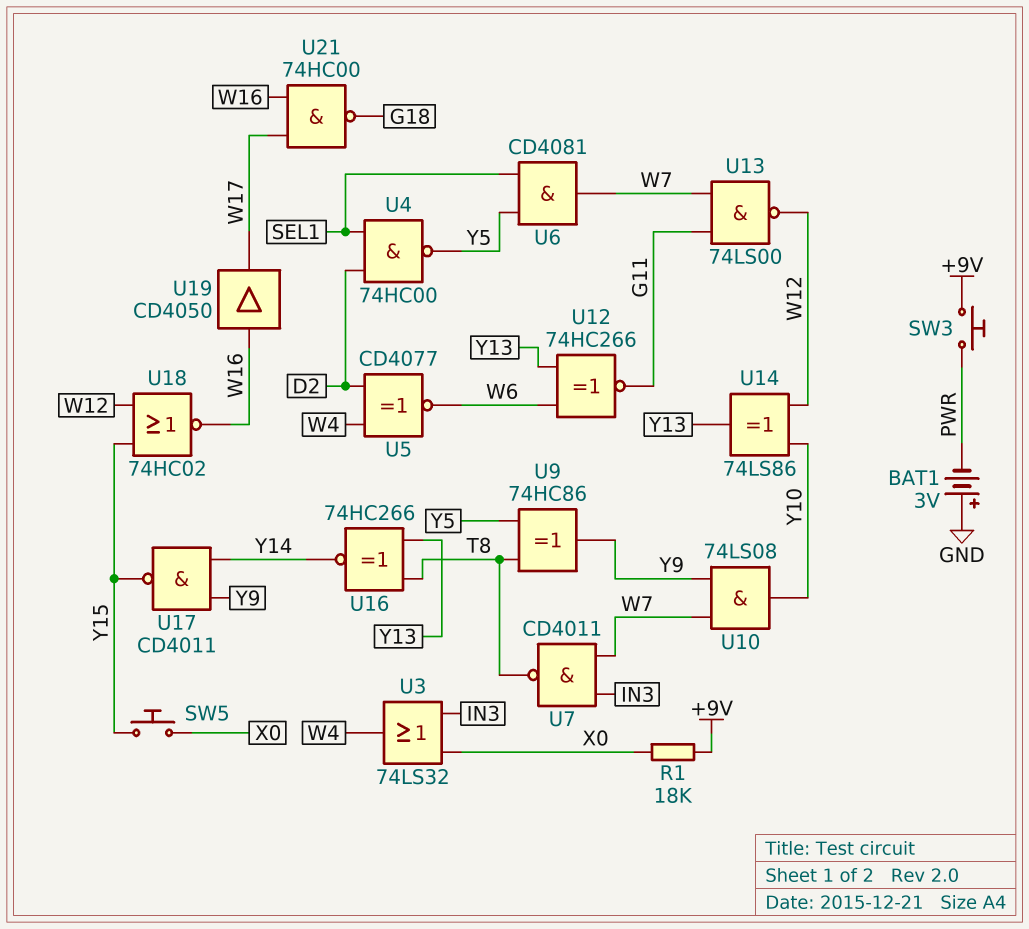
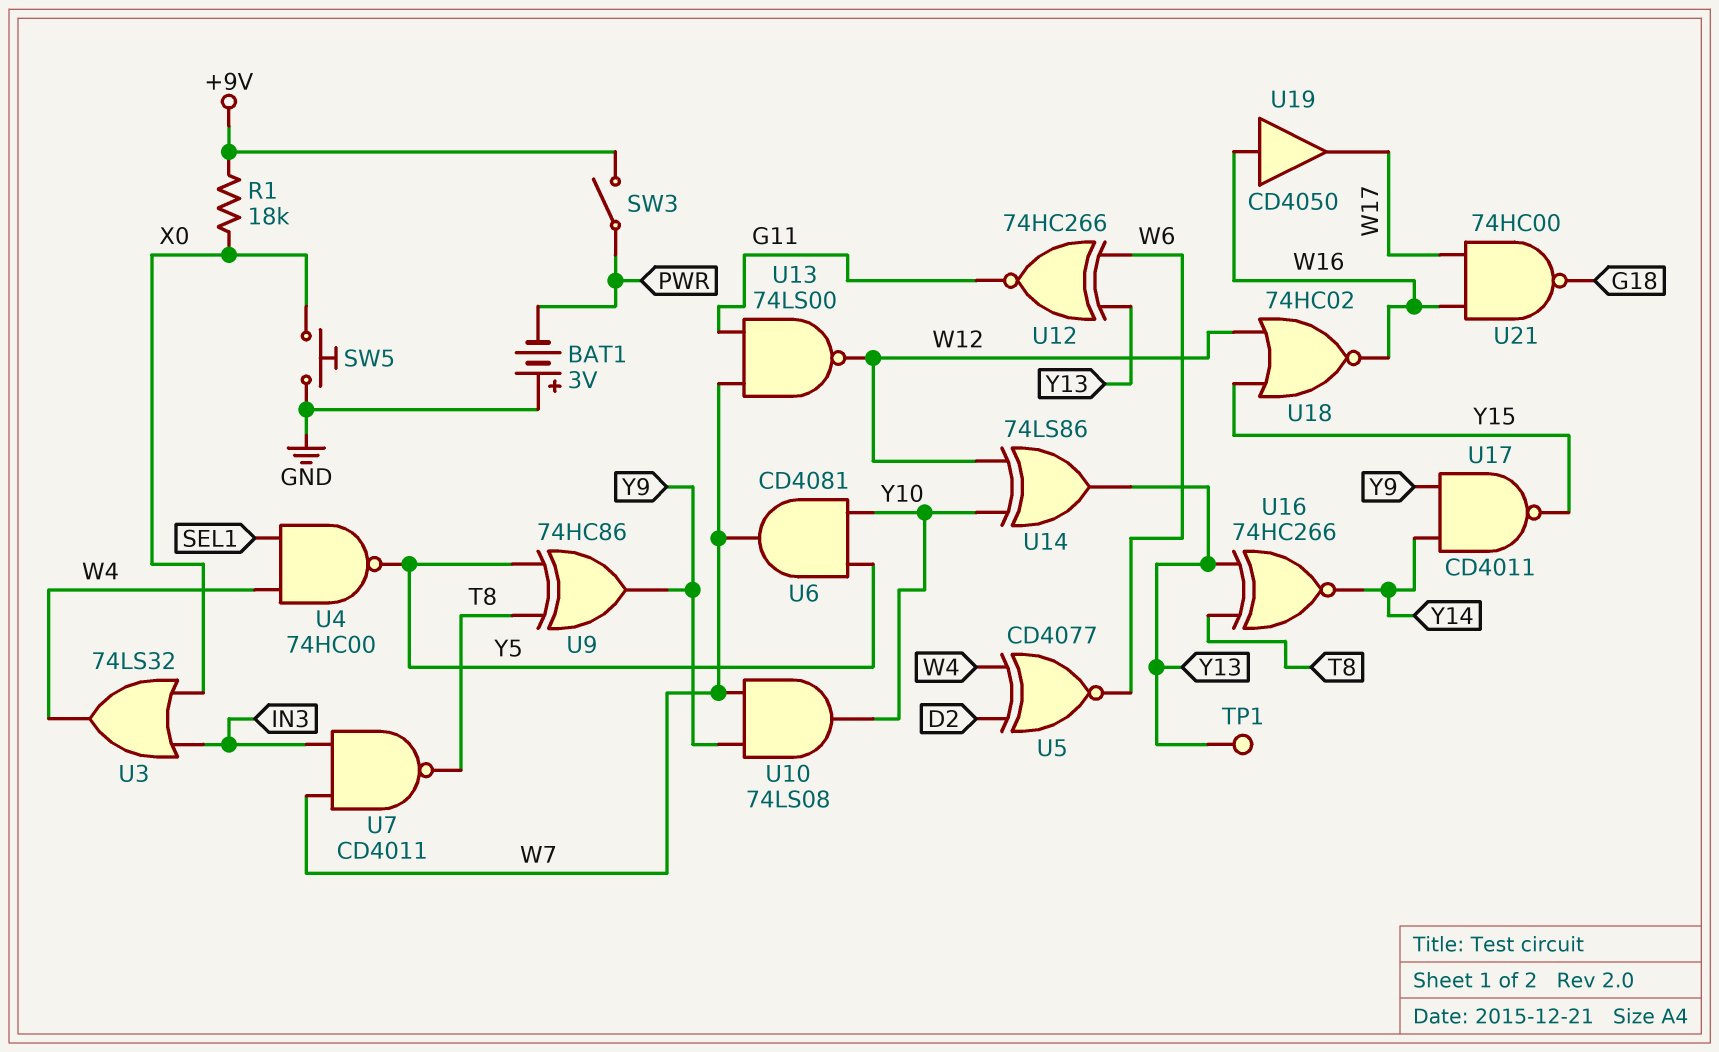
SW3: button (+9V, PWR) -> switch (+9V, PWR)
SW5: button (X0, Y15) -> button (GND, X0)
TP1: none -> test point (Y13)
U4: NAND 74HC00 (in D2, in SEL1, out Y5) -> NAND 74HC00 (in SEL1, in W4, out Y5)
U6: AND CD4081 (in SEL1, in Y5, out W7) -> AND CD4081 (in Y5, in Y10, out W7)

